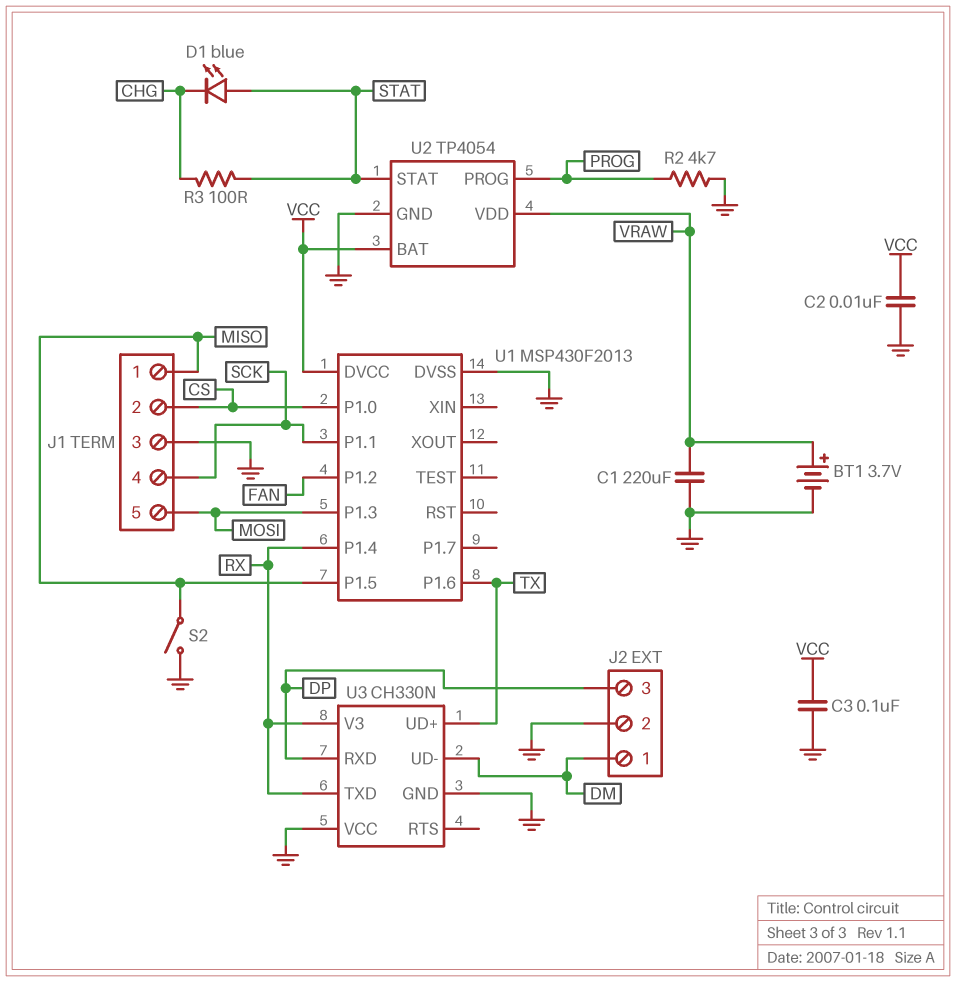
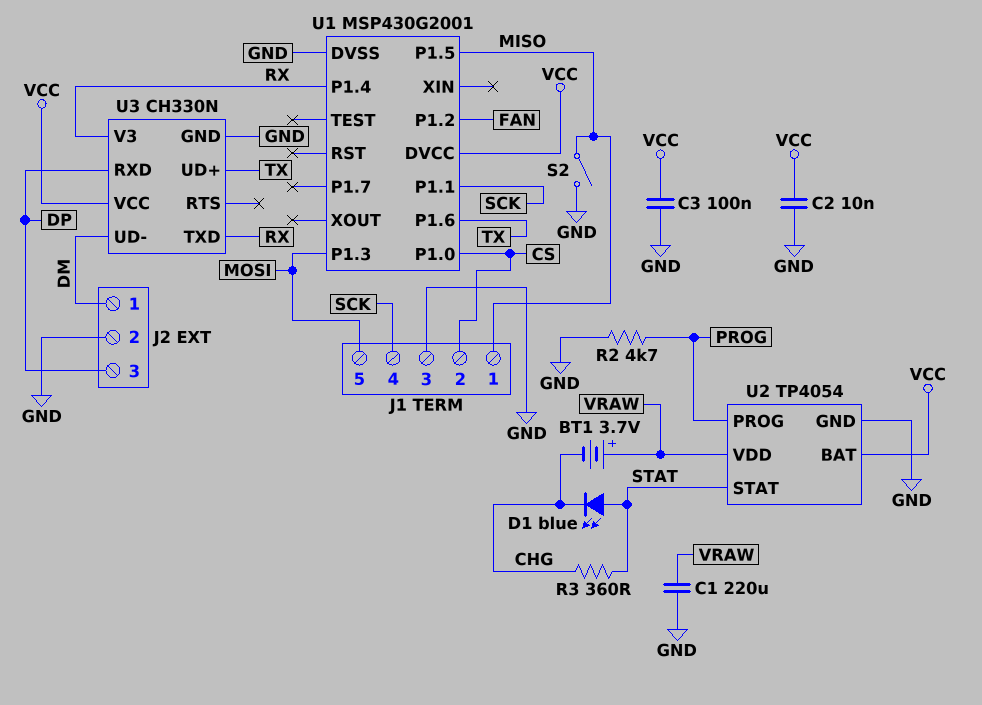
BT1: 3.7V (plus VRAW, minus GND) -> 3.7V (plus VRAW, minus CHG)
R3: 100 (CHG, STAT) -> 360 (CHG, STAT)
U1: MSP430F2013 -> MSP430G2001
U3 pin VCC: GND -> VCC

